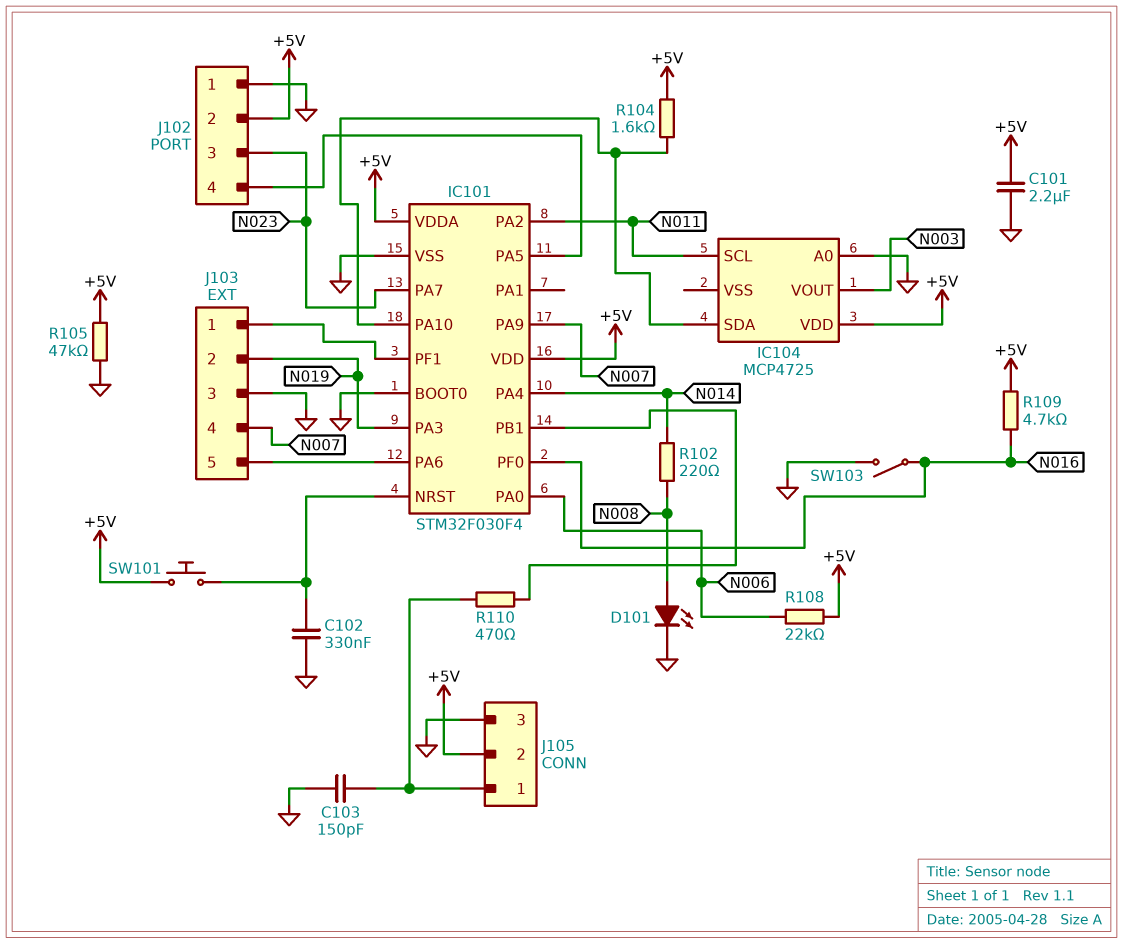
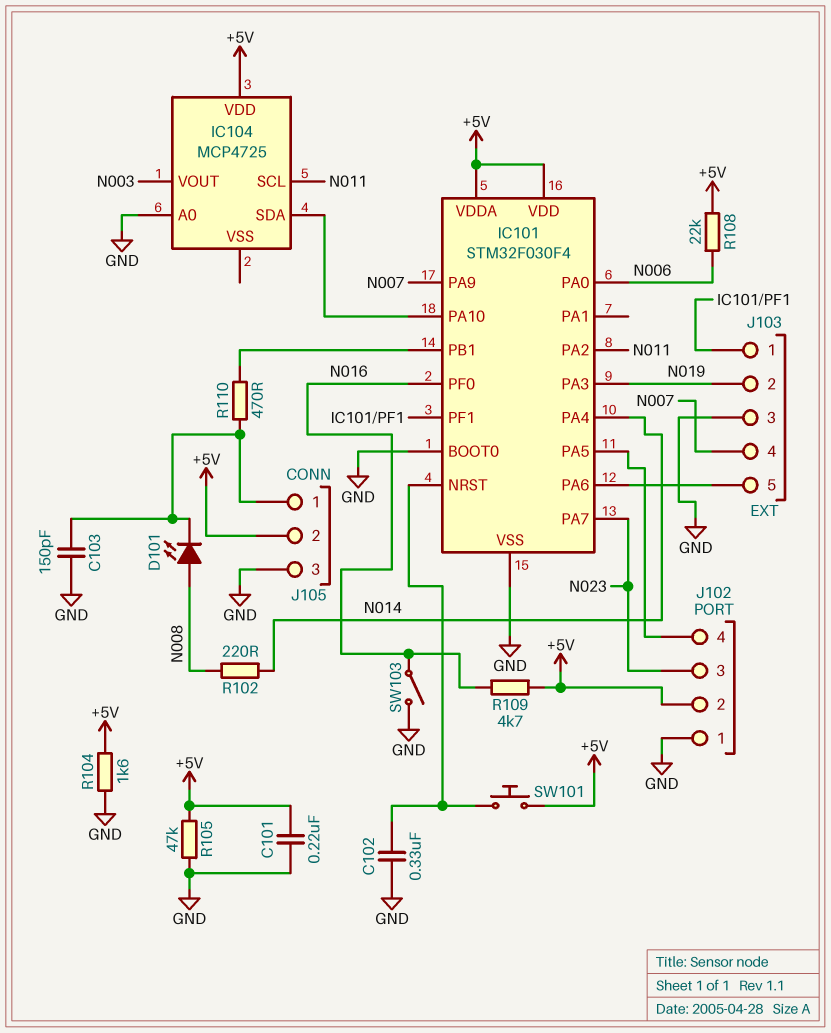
C101: 2.2uF (+5V, GND) -> 220nF (+5V, GND)
D101: LED (A N008, K GND) -> LED (A N008, K J105/1)
R104: 1.6k (+5V, IC101/PA10) -> 1.6k (+5V, GND)

